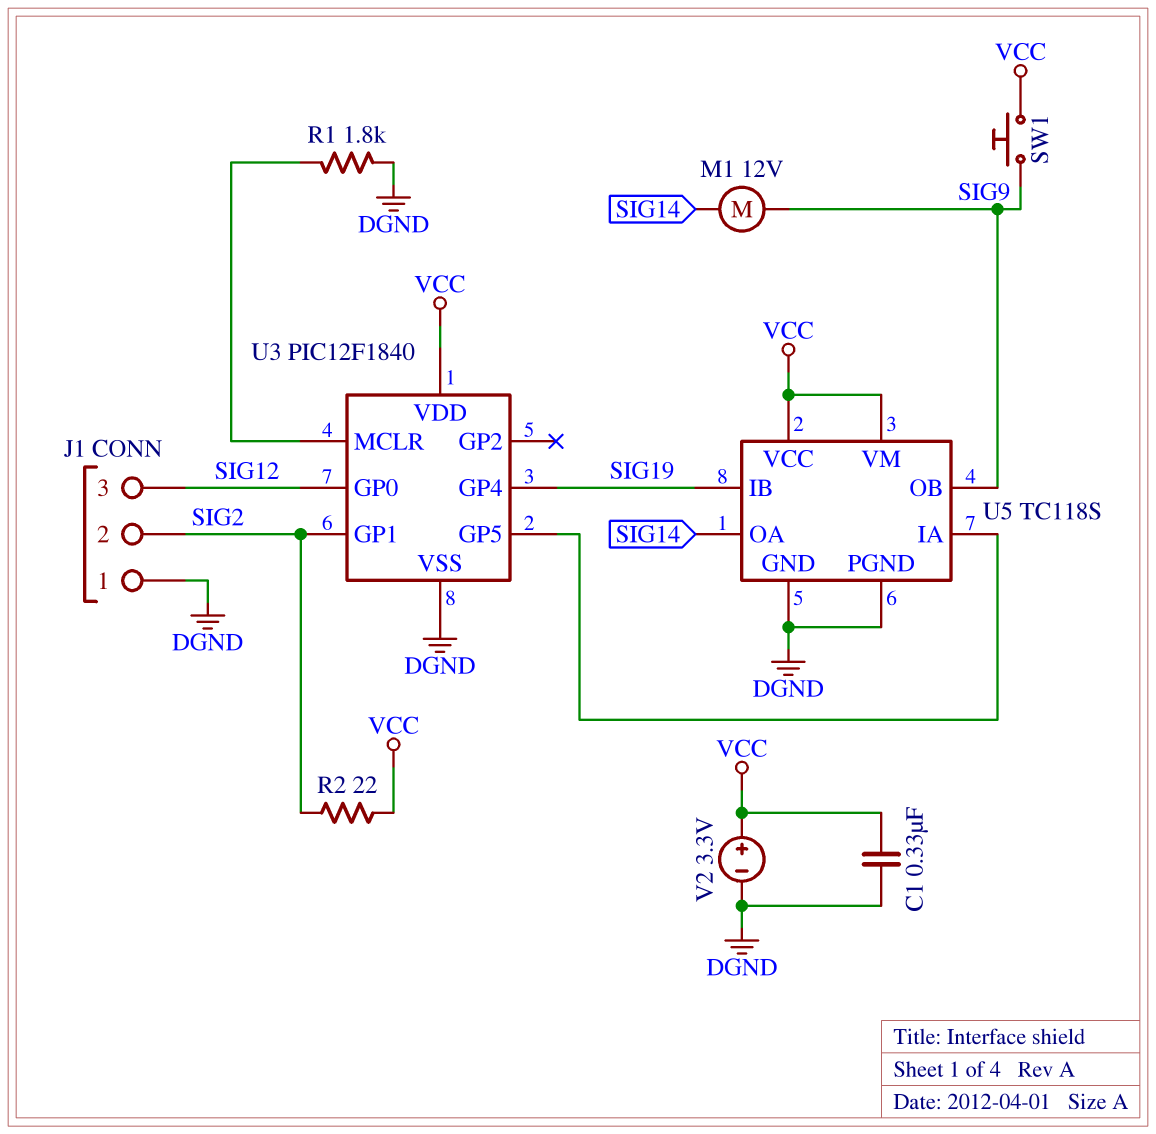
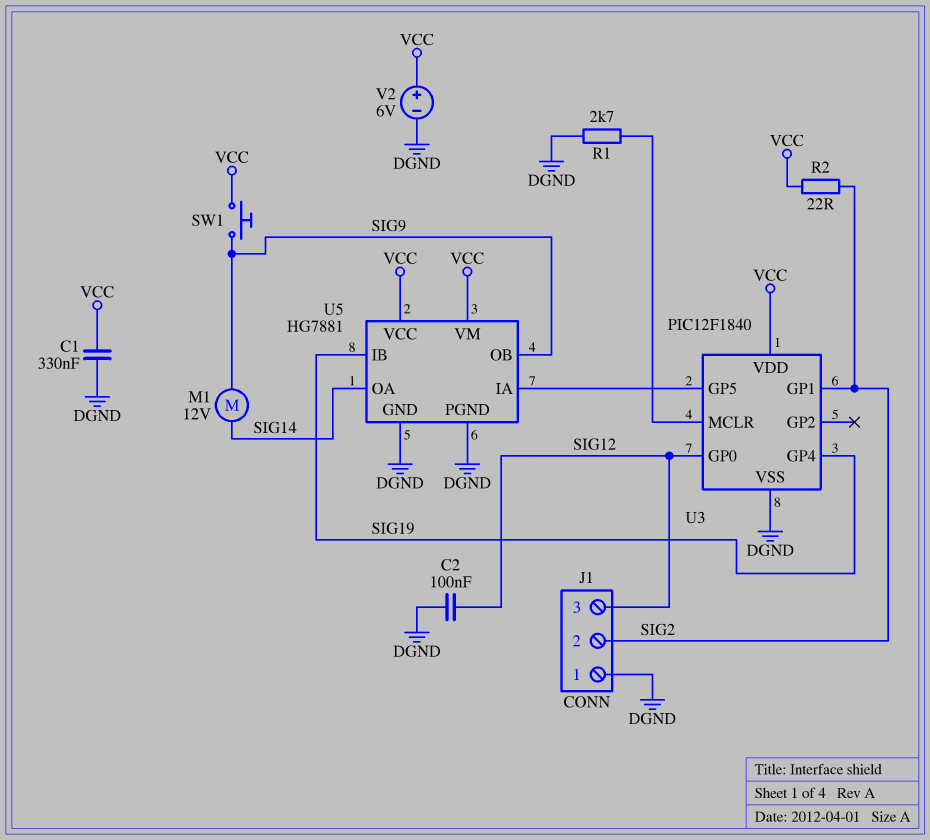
C2: none -> 100nF (DGND, SIG12)
R1: 1.8k (DGND, U3/MCLR) -> 2.7k (DGND, U3/MCLR)
U5: TC118S -> HG7881
V2: 3.3V (plus VCC, minus DGND) -> 6V (plus VCC, minus DGND)

